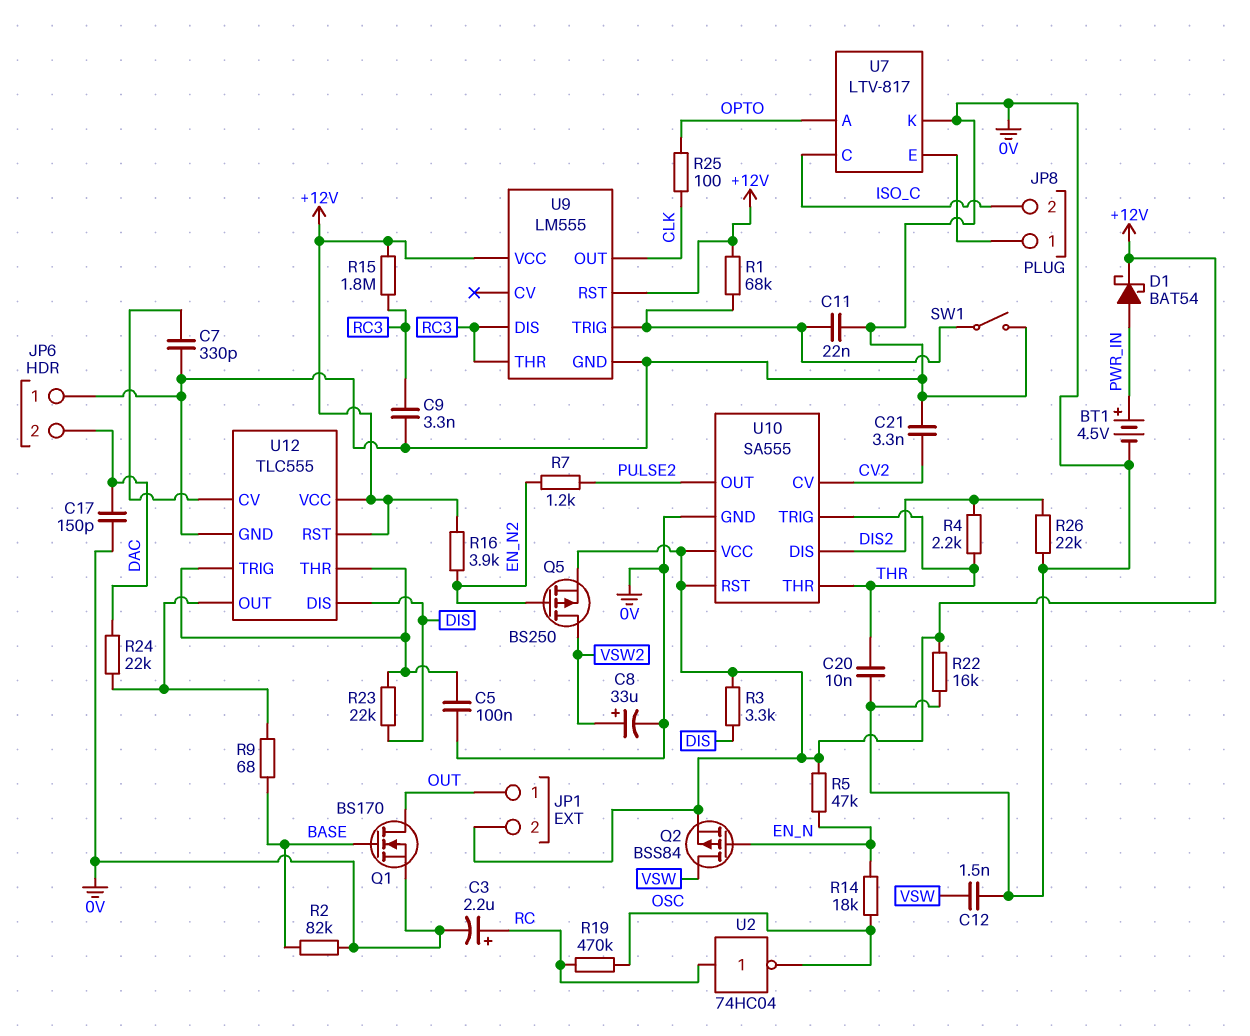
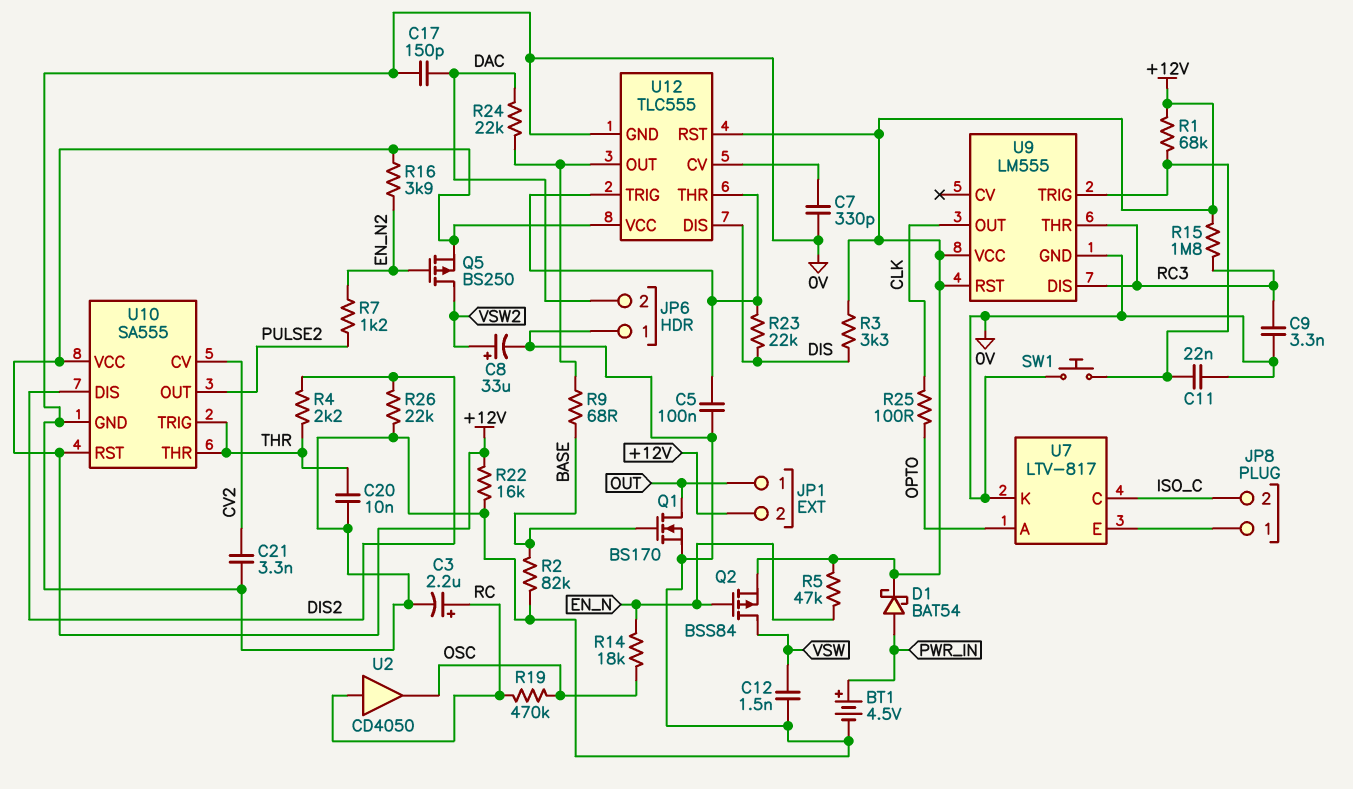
SW1: switch (0V, U9/TRIG) -> button (0V, U9/TRIG)
U2: NOT 74HC04 (in RC, out OSC) -> buffer CD4050 (in RC, out OSC)

